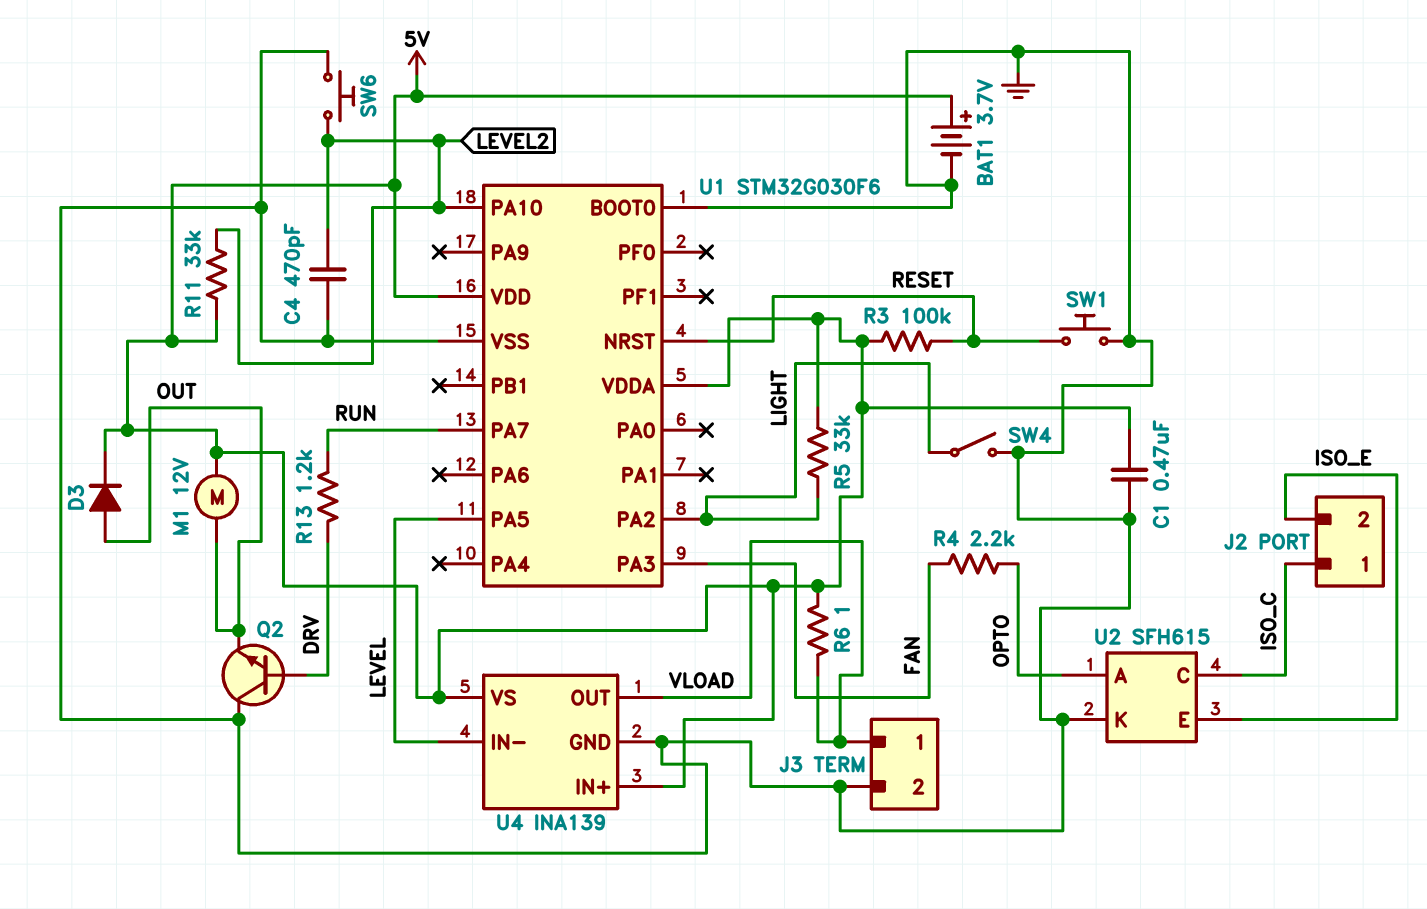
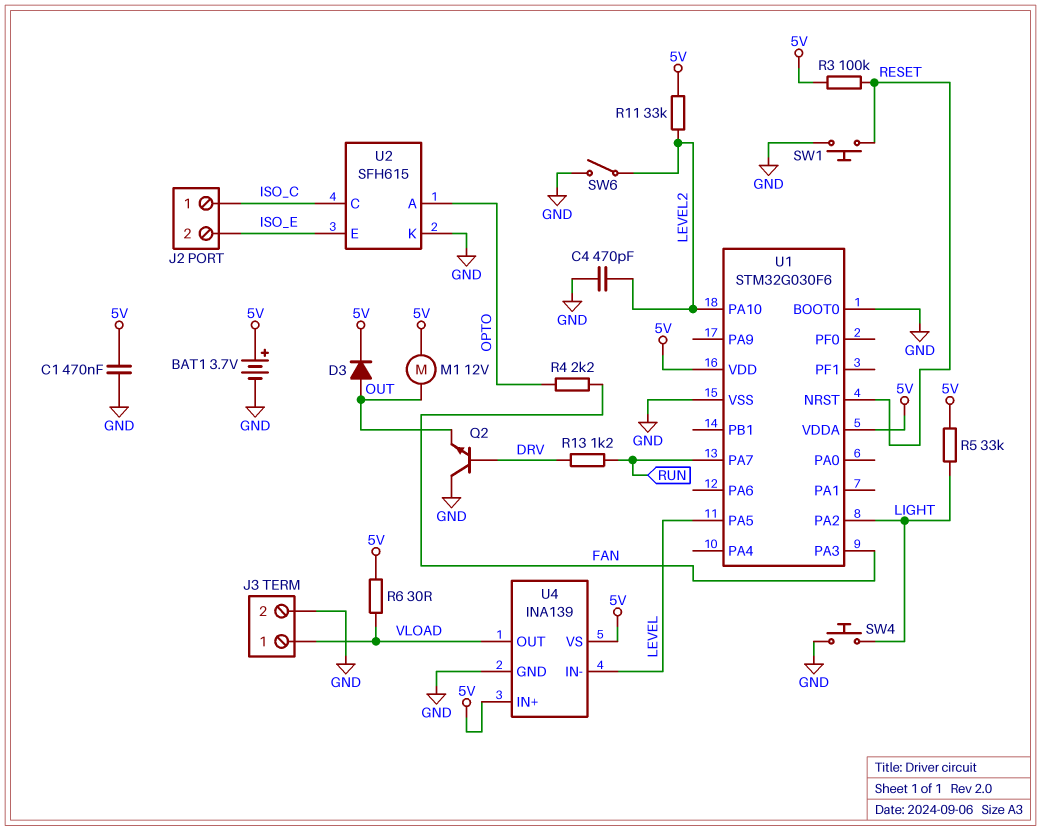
R6: 1 (5V, VLOAD) -> 30 (5V, VLOAD)
SW4: switch (GND, LIGHT) -> button (GND, LIGHT)
SW6: button (GND, LEVEL2) -> switch (GND, LEVEL2)

